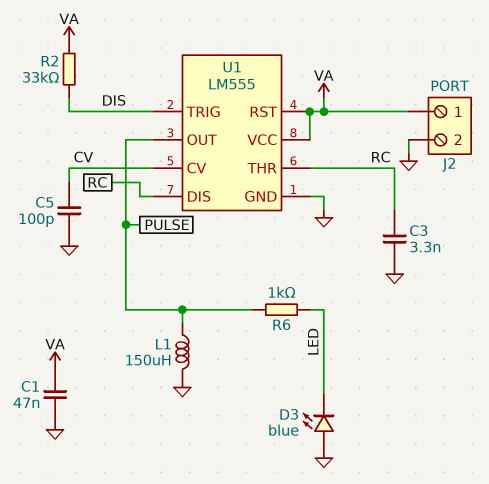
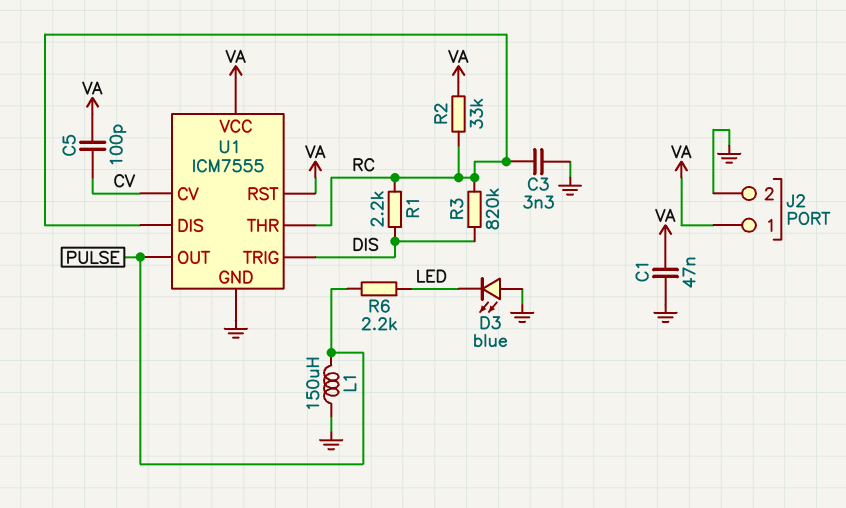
C5: 100pF (CV, GND) -> 100pF (CV, VA)
R1: none -> 2.2k (DIS, RC)
R2: 33k (DIS, VA) -> 33k (RC, VA)
R3: none -> 820k (DIS, RC)
R6: 1k (LED, PULSE) -> 2.2k (LED, PULSE)
U1: LM555 -> ICM7555

